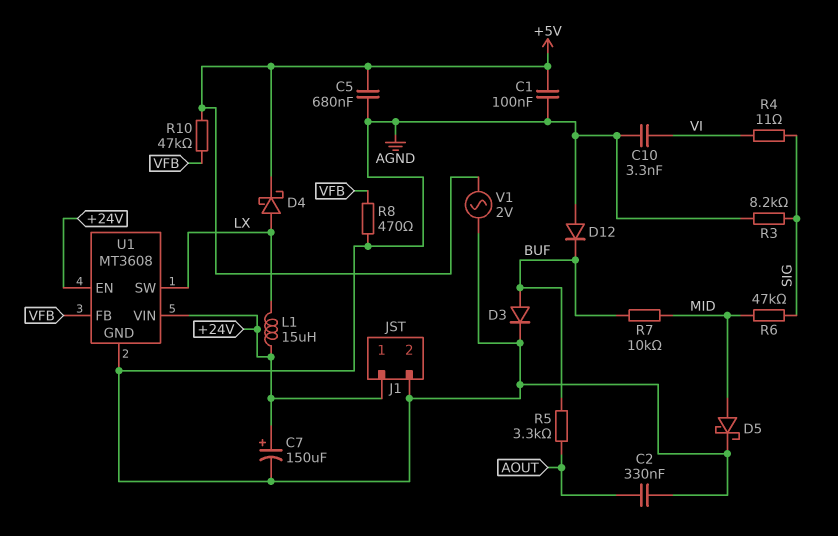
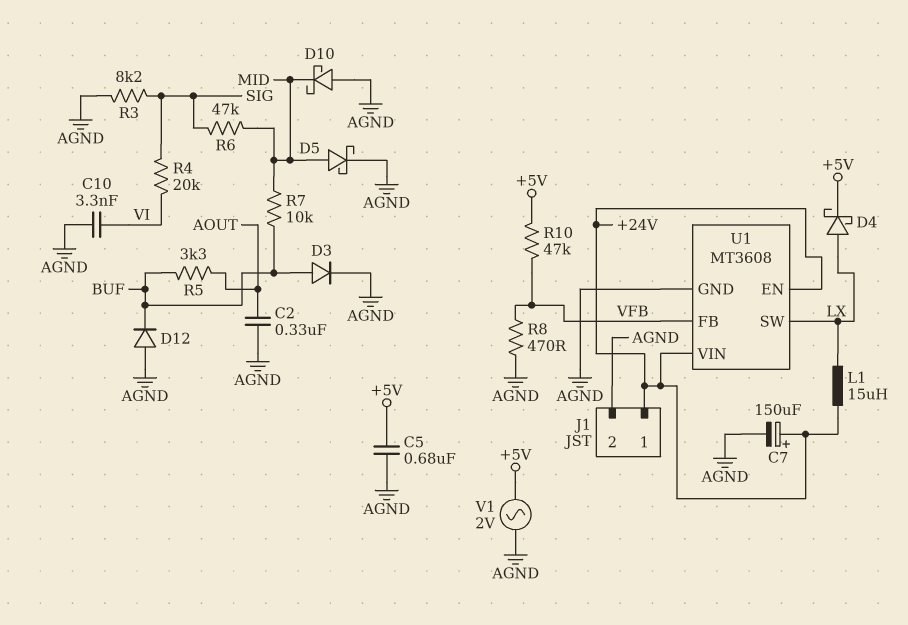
C1: 100nF (+5V, AGND) -> none
D10: none -> schottky (A AGND, K MID)
R4: 11 (SIG, VI) -> 20k (SIG, VI)

